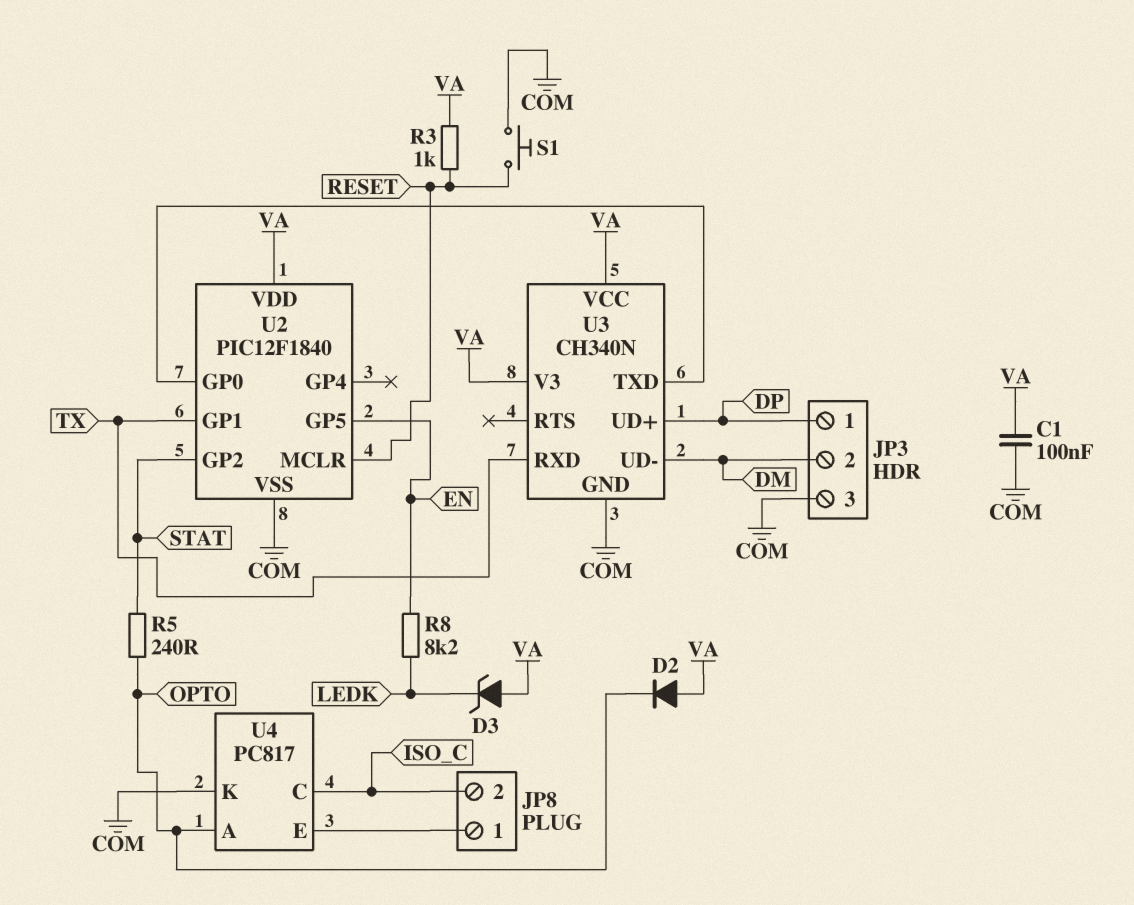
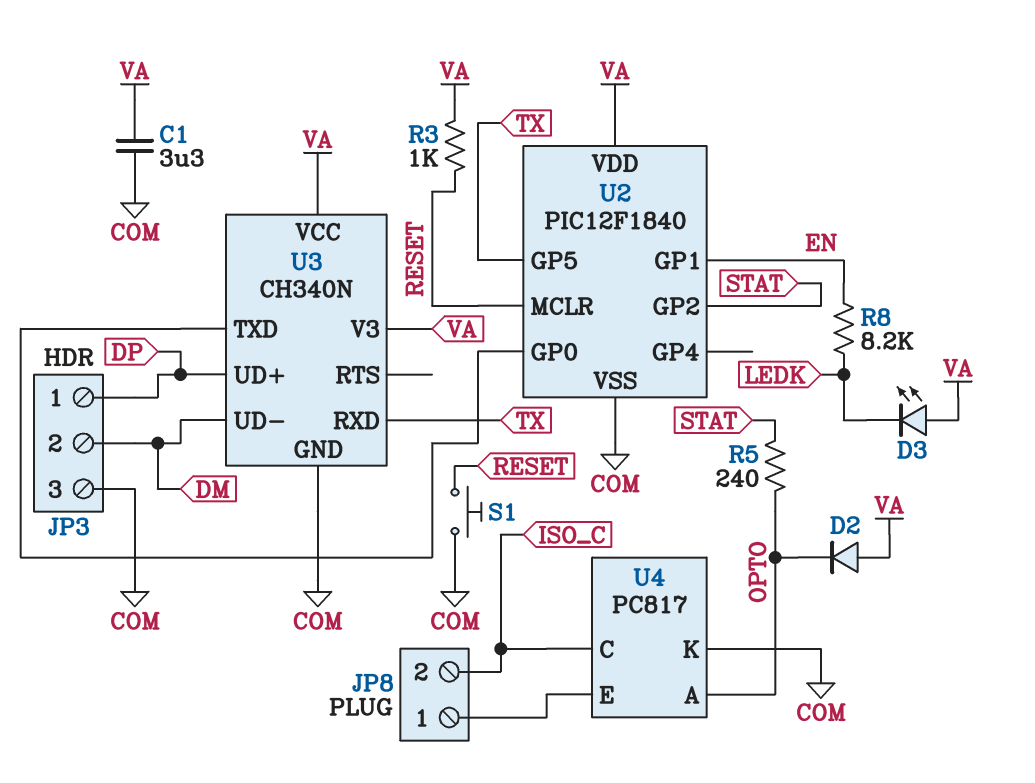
C1: 100nF (COM, VA) -> 3.3uF (COM, VA)
D3: zener (A VA, K LEDK) -> LED (A VA, K LEDK)
U2 pin GP1: TX -> EN
U2 pin GP5: EN -> TX

